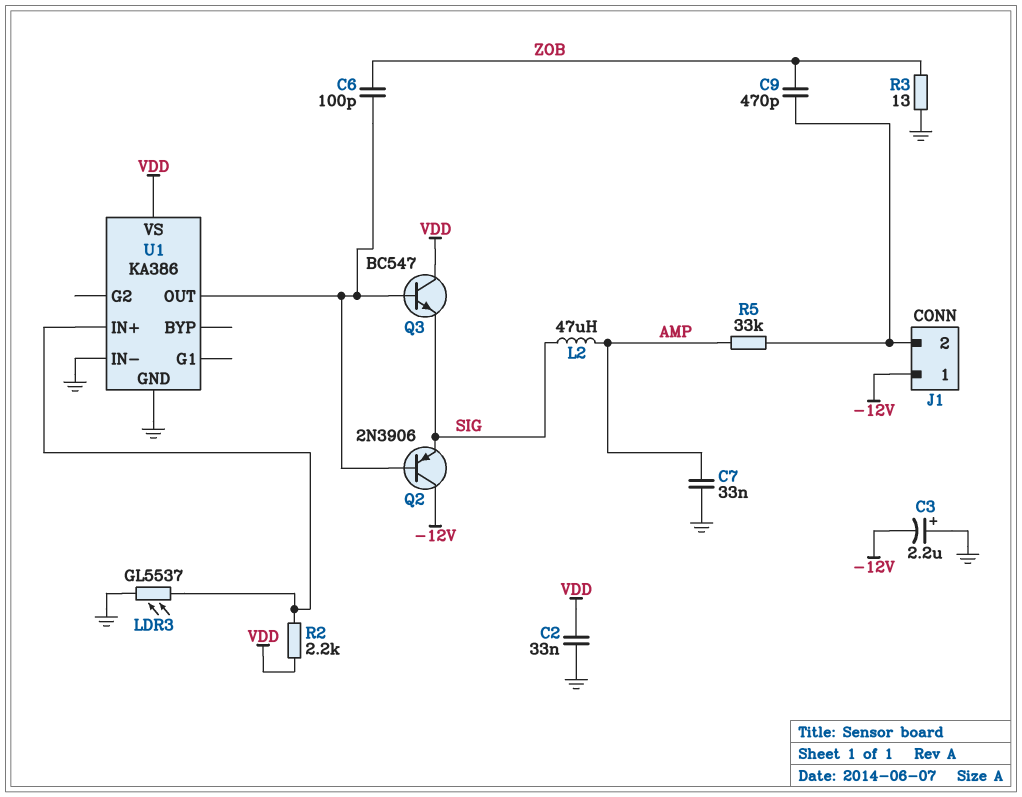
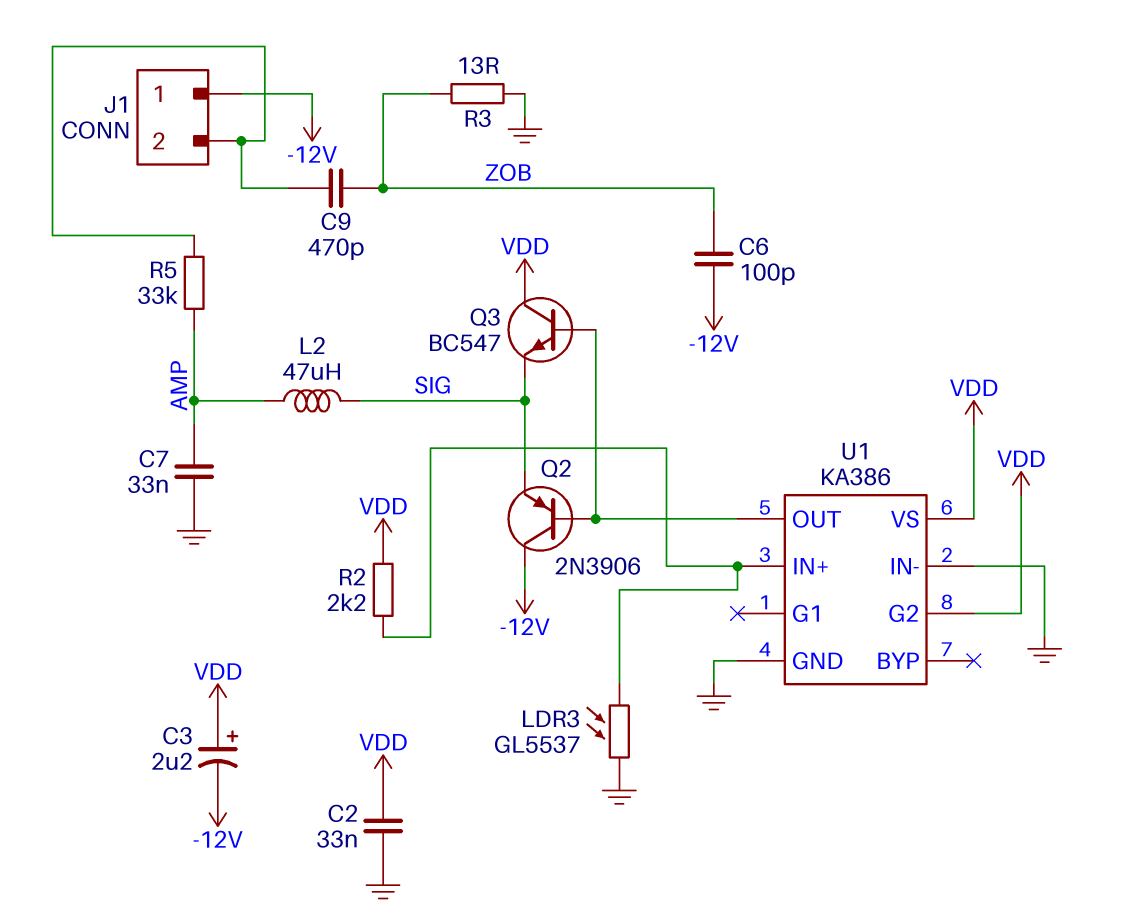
C3: 2.2uF (plus GND, minus -12V) -> 2.2uF (plus VDD, minus -12V)
C6: 100pF (U1/OUT, ZOB) -> 100pF (-12V, ZOB)
U1 pin G2: none -> VDD

